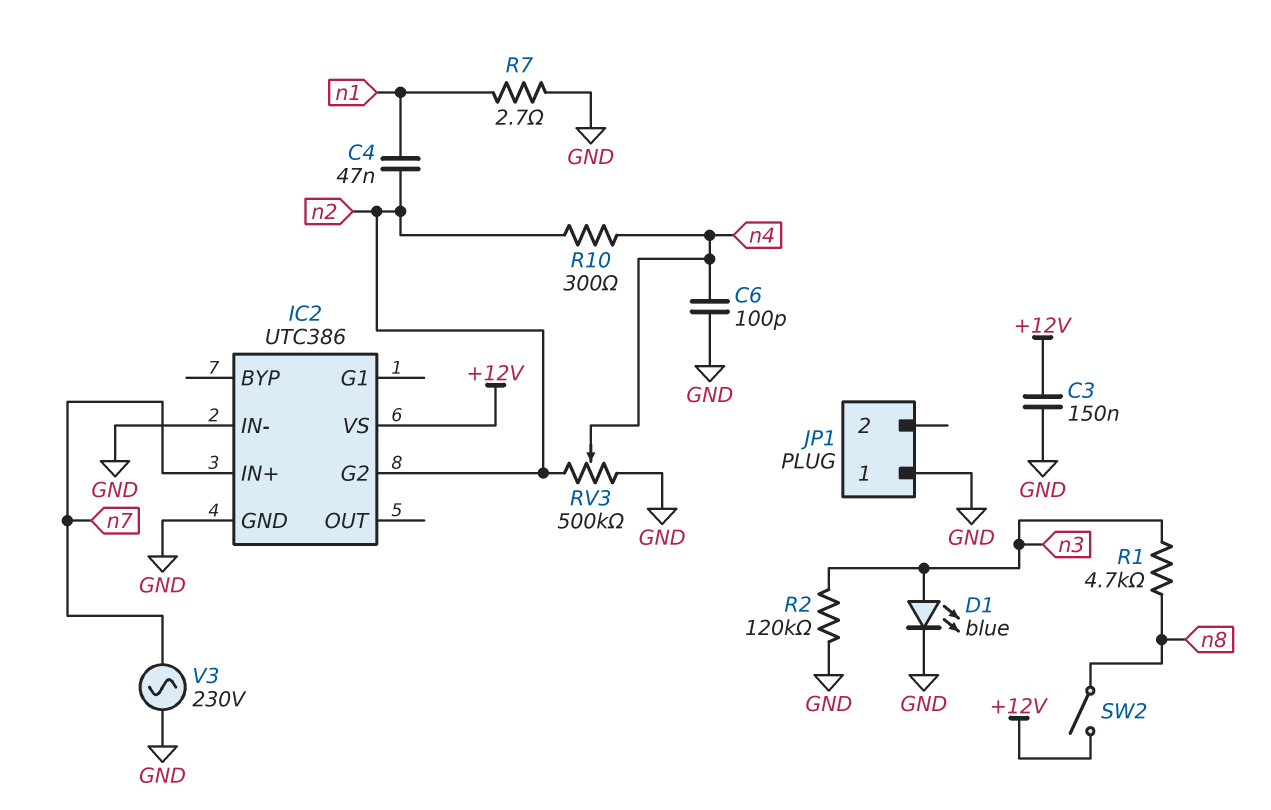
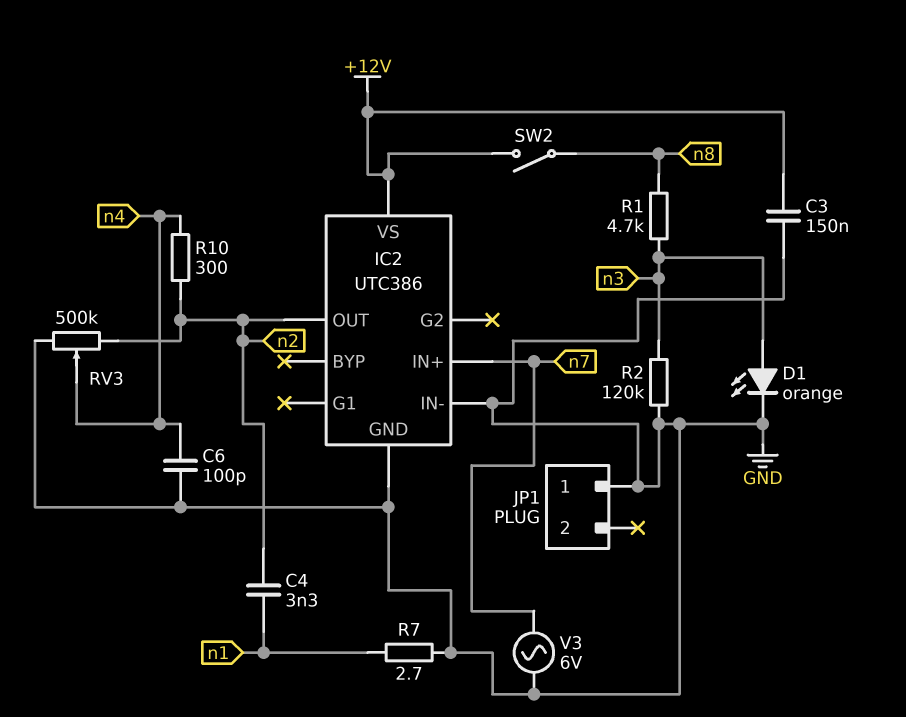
C4: 47nF (n1, n2) -> 3.3nF (n1, n2)
D1: LED blue (A n3, K GND) -> LED orange (A n3, K GND)
IC2 pin G2: n2 -> none
IC2 pin OUT: none -> n2
V3: AC 230V (GND, n7) -> AC 6V (GND, n7)

